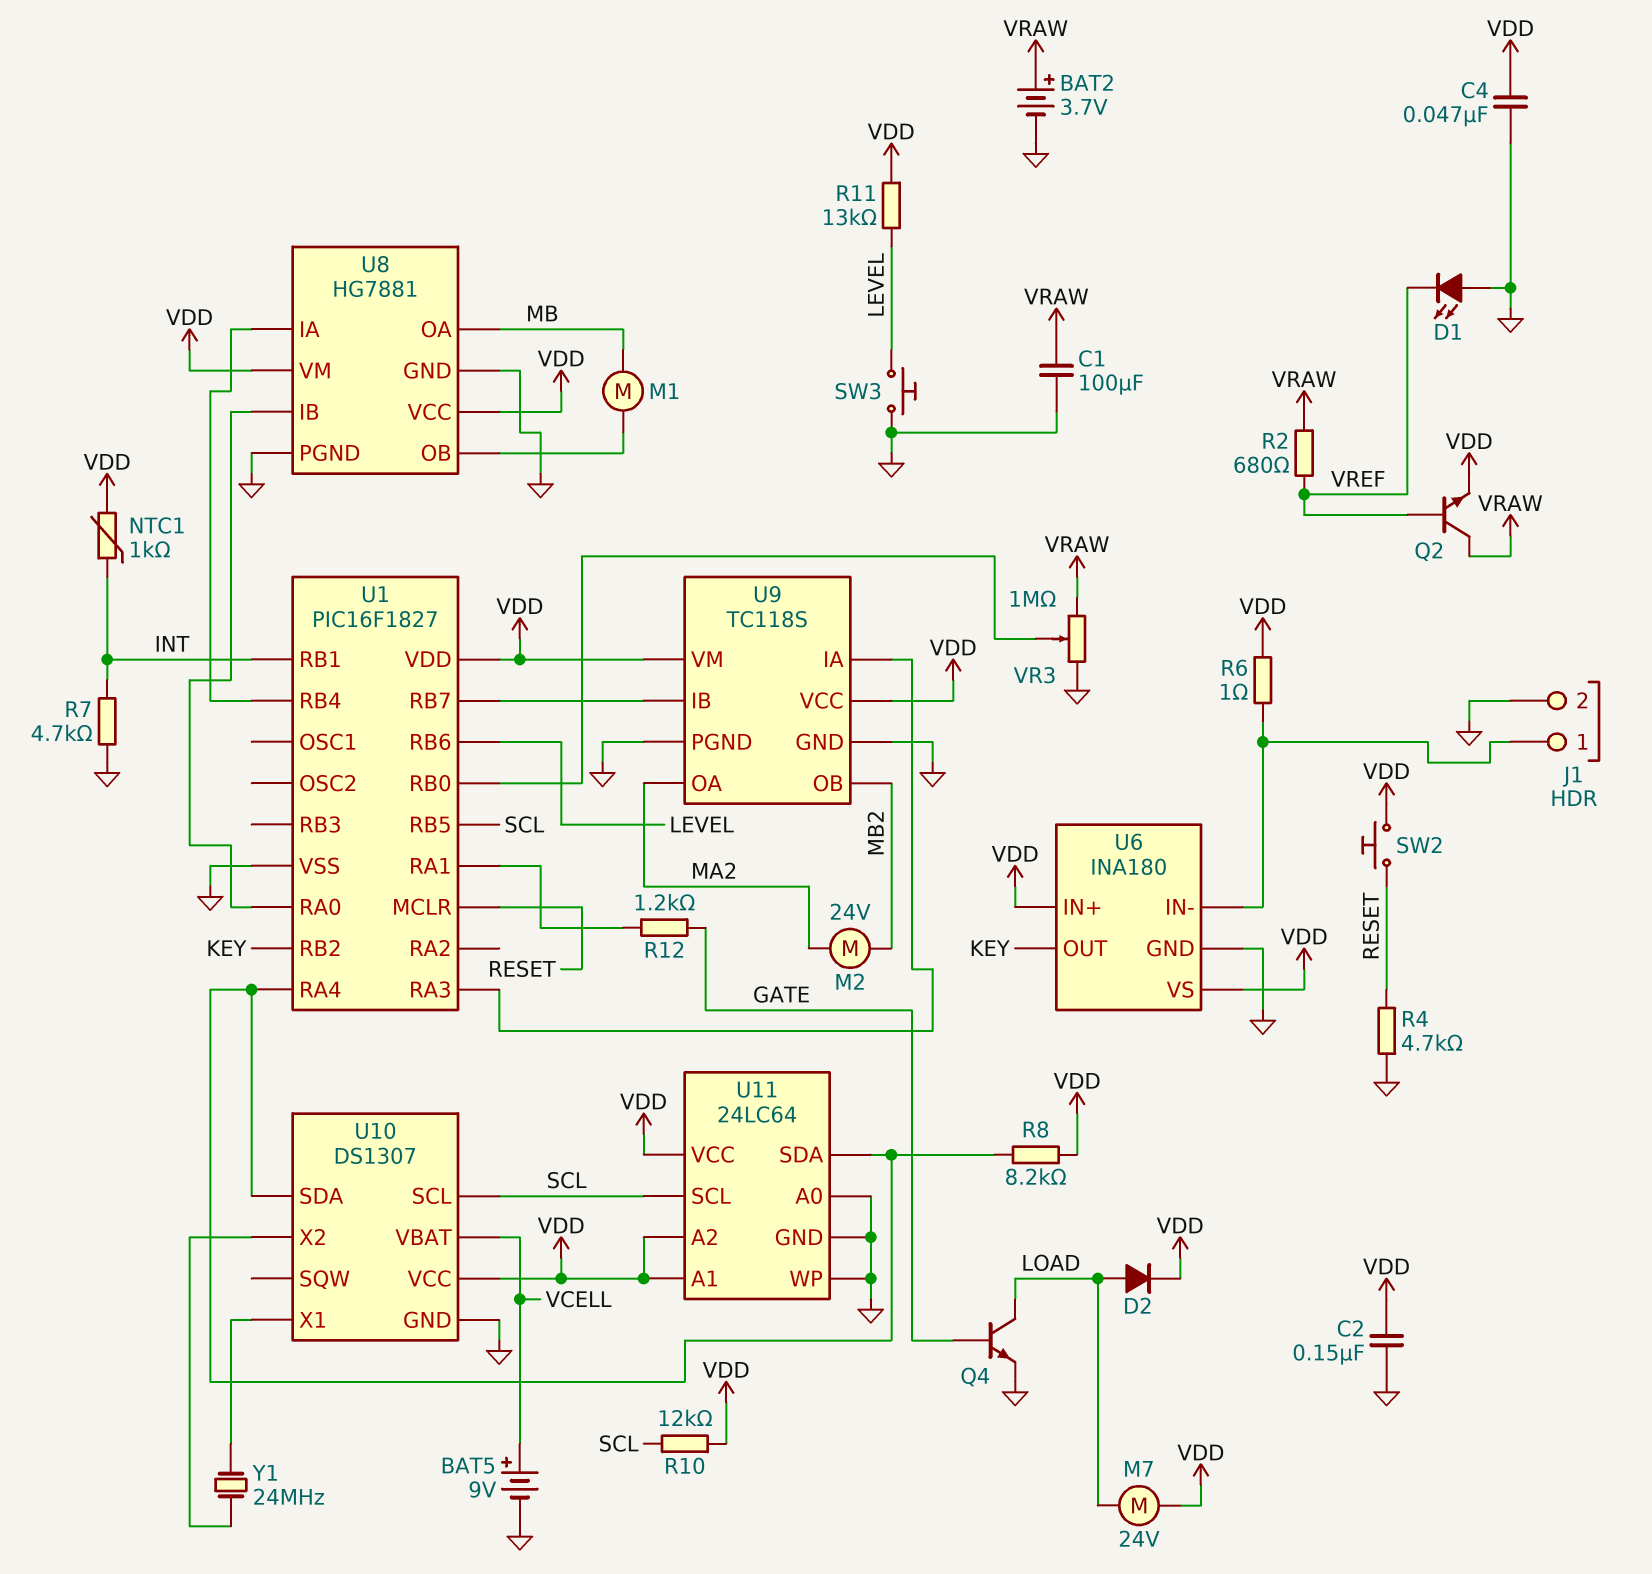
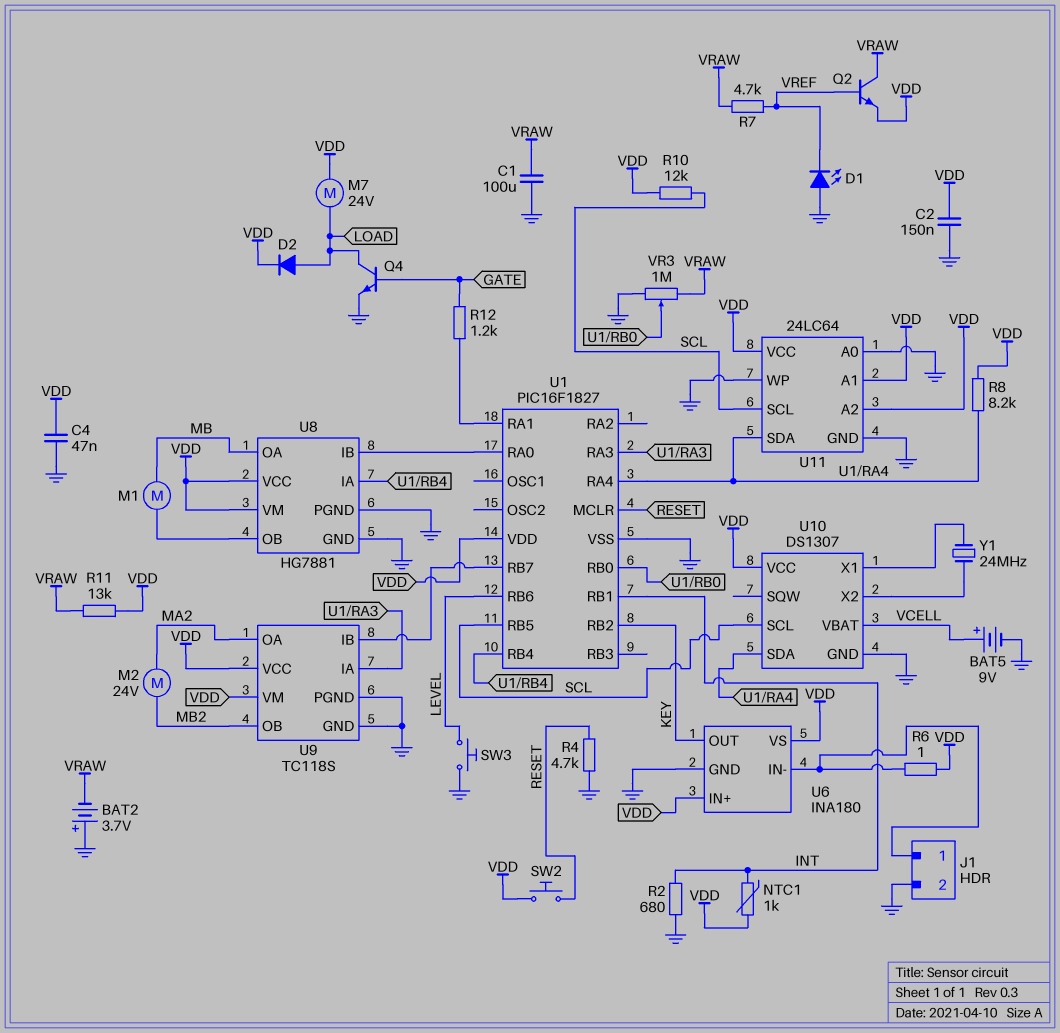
BAT2: 3.7V (plus VRAW, minus GND) -> 3.7V (plus GND, minus VRAW)
R2: 680 (VRAW, VREF) -> 680 (GND, INT)
R7: 4.7k (GND, INT) -> 4.7k (VRAW, VREF)
R11: 13k (LEVEL, VDD) -> 13k (VDD, VRAW)

